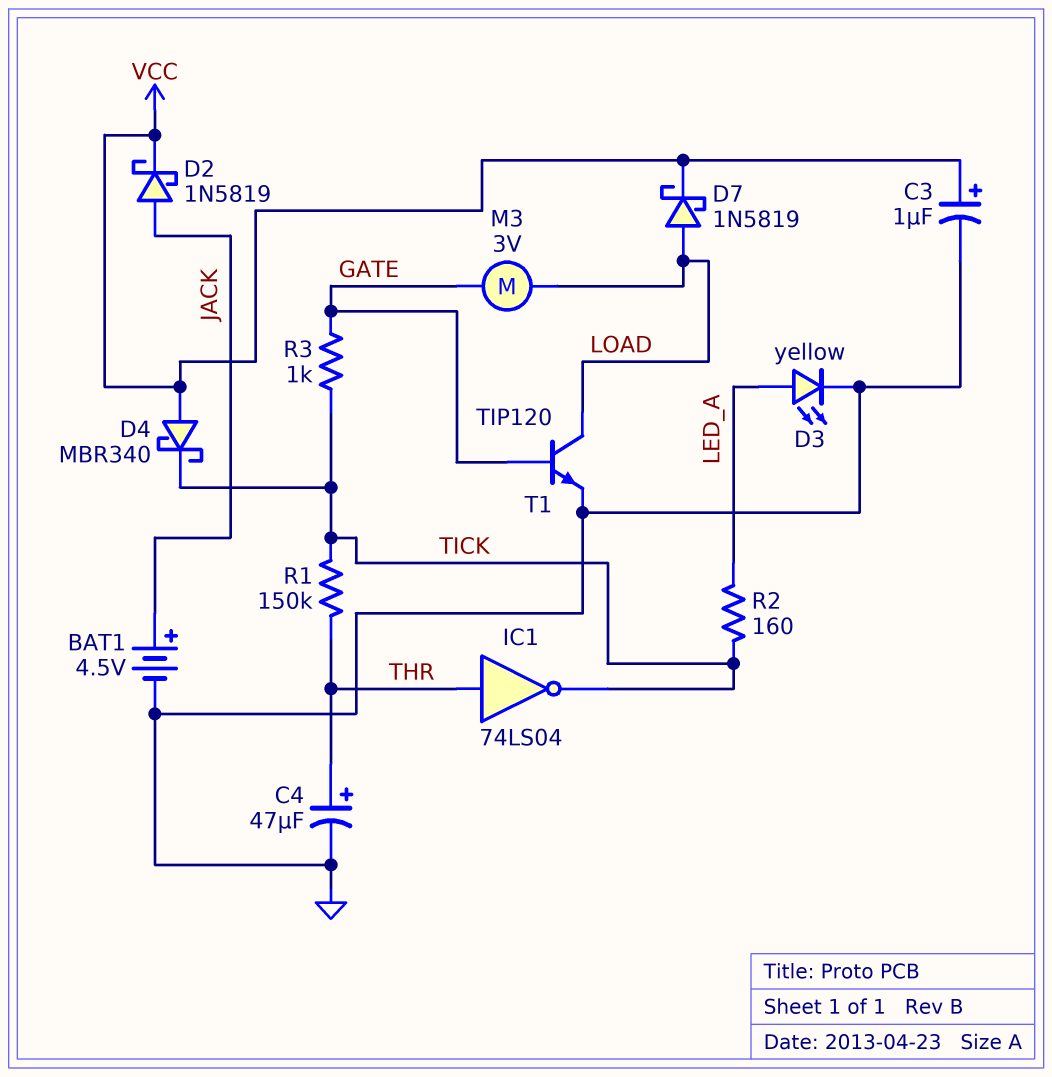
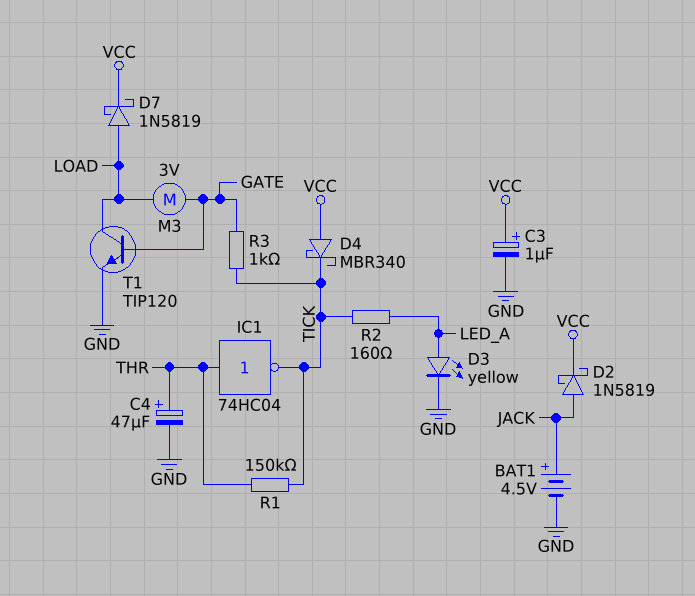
IC1: NOT 74LS04 (in THR, out TICK) -> NOT 74HC04 (in THR, out TICK)

